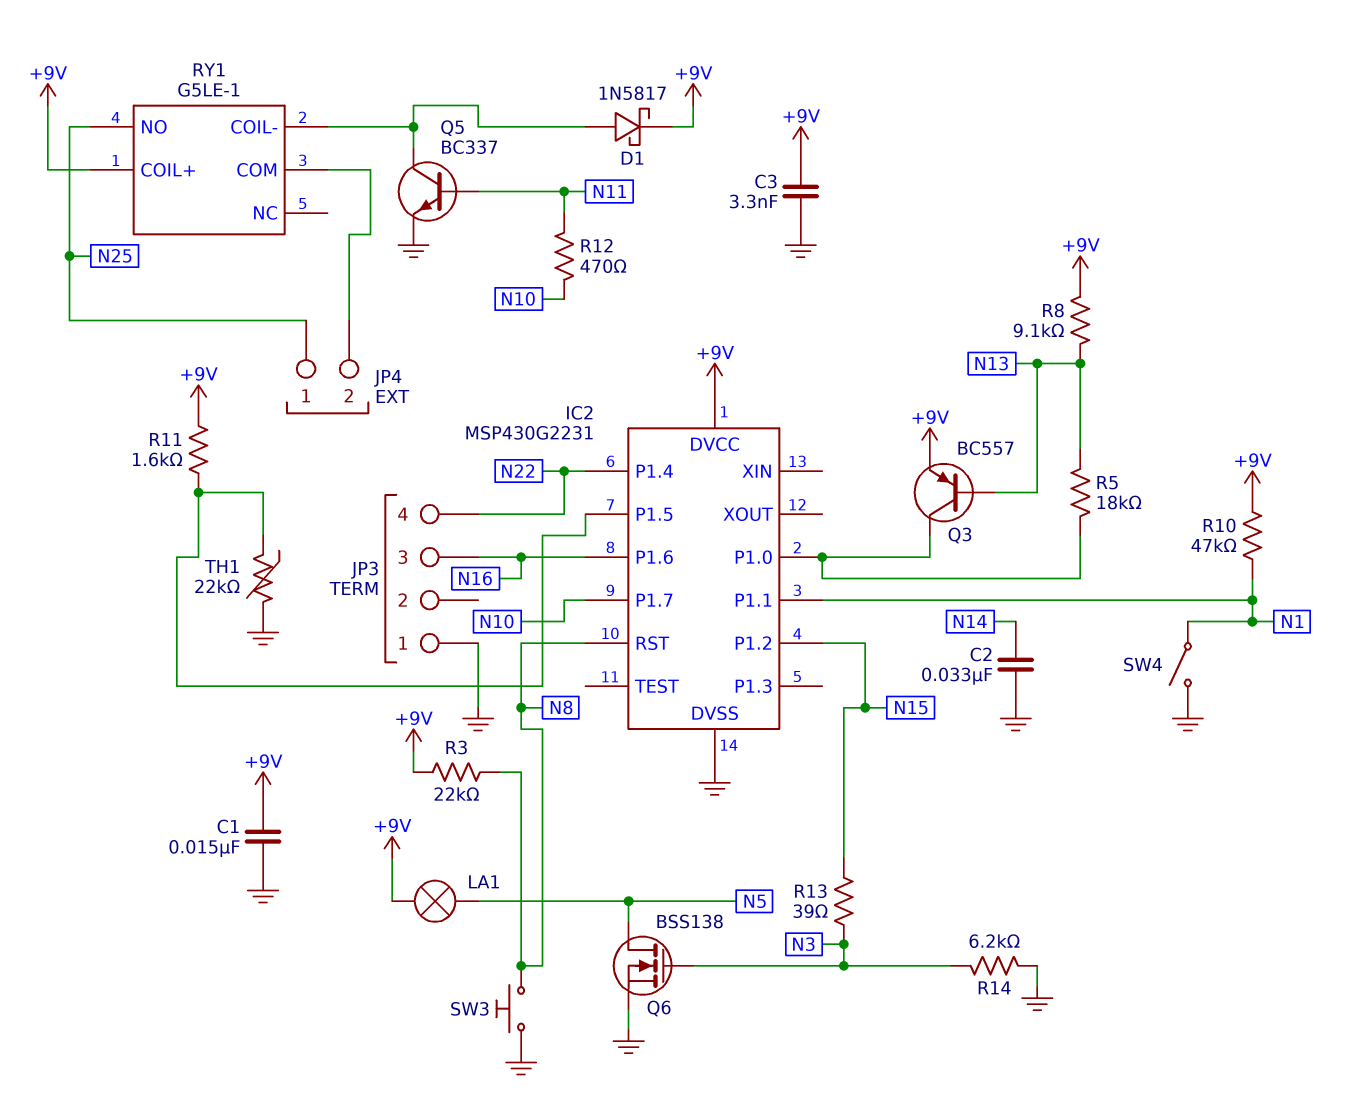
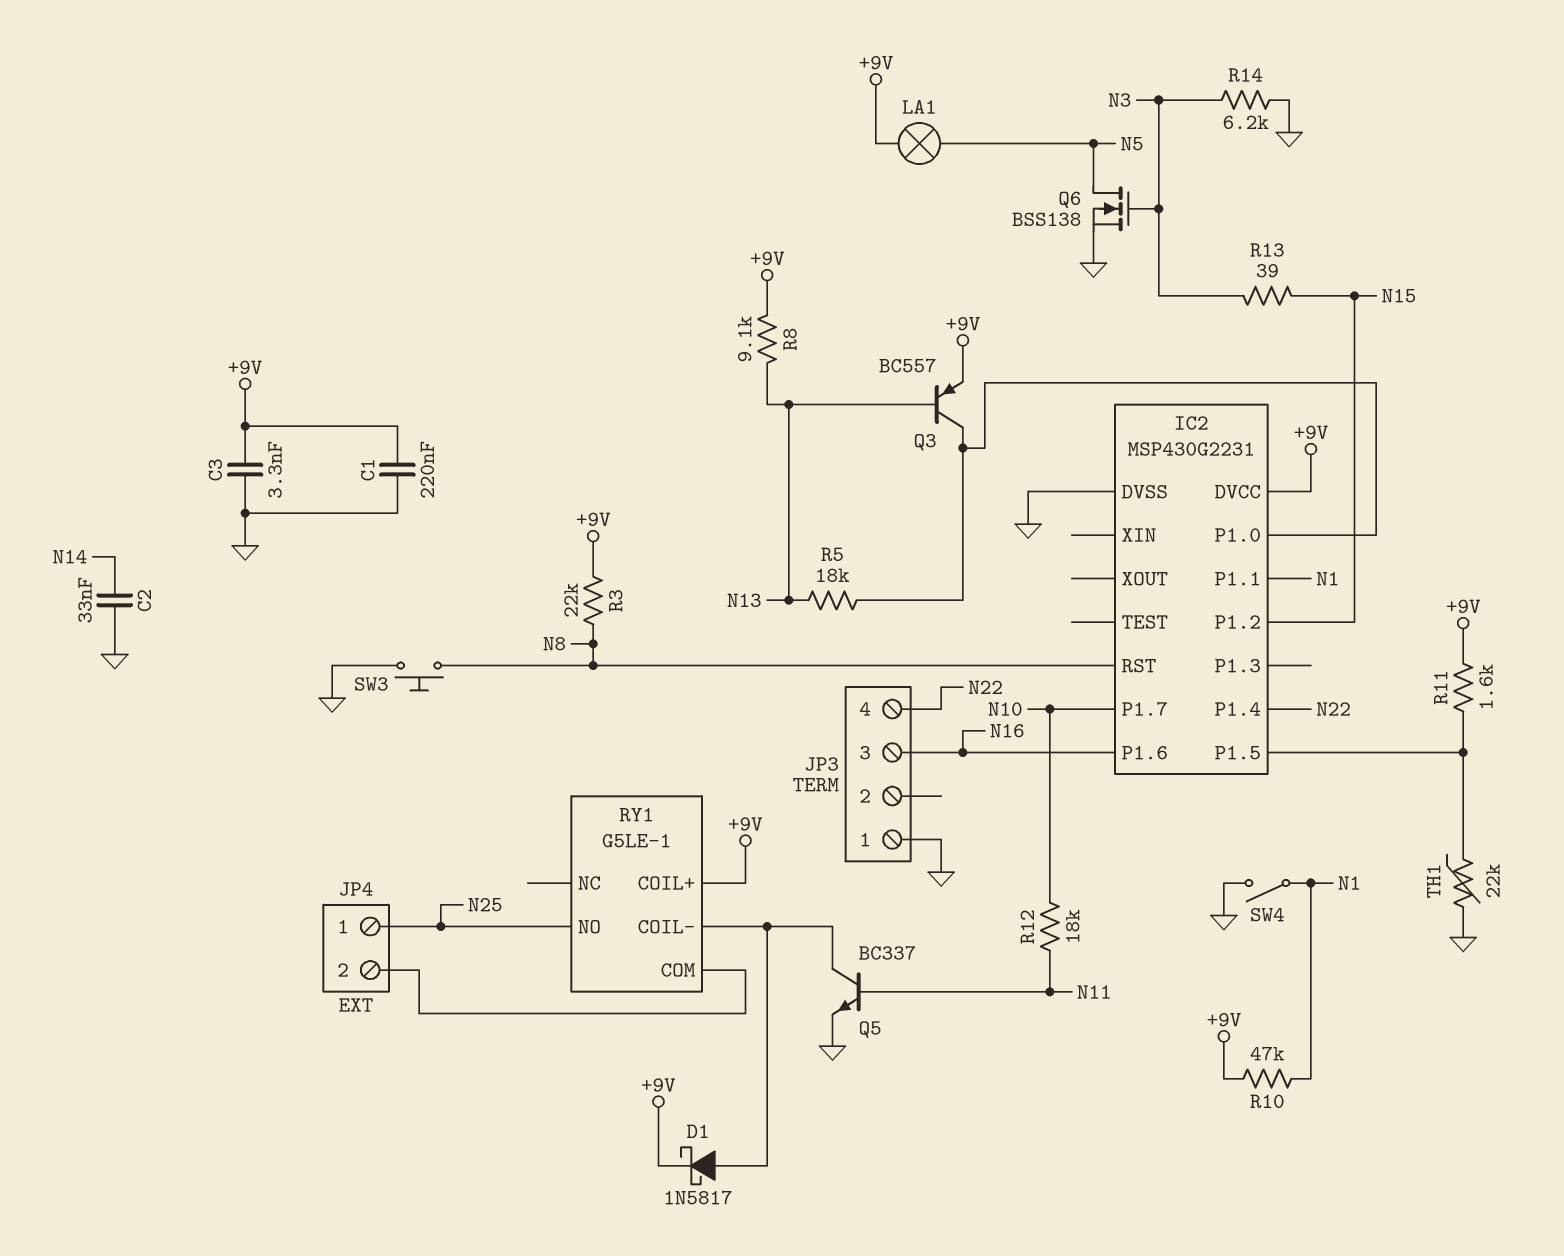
C1: 15nF (+9V, GND) -> 220nF (+9V, GND)
R12: 470 (N10, N11) -> 18k (N10, N11)

